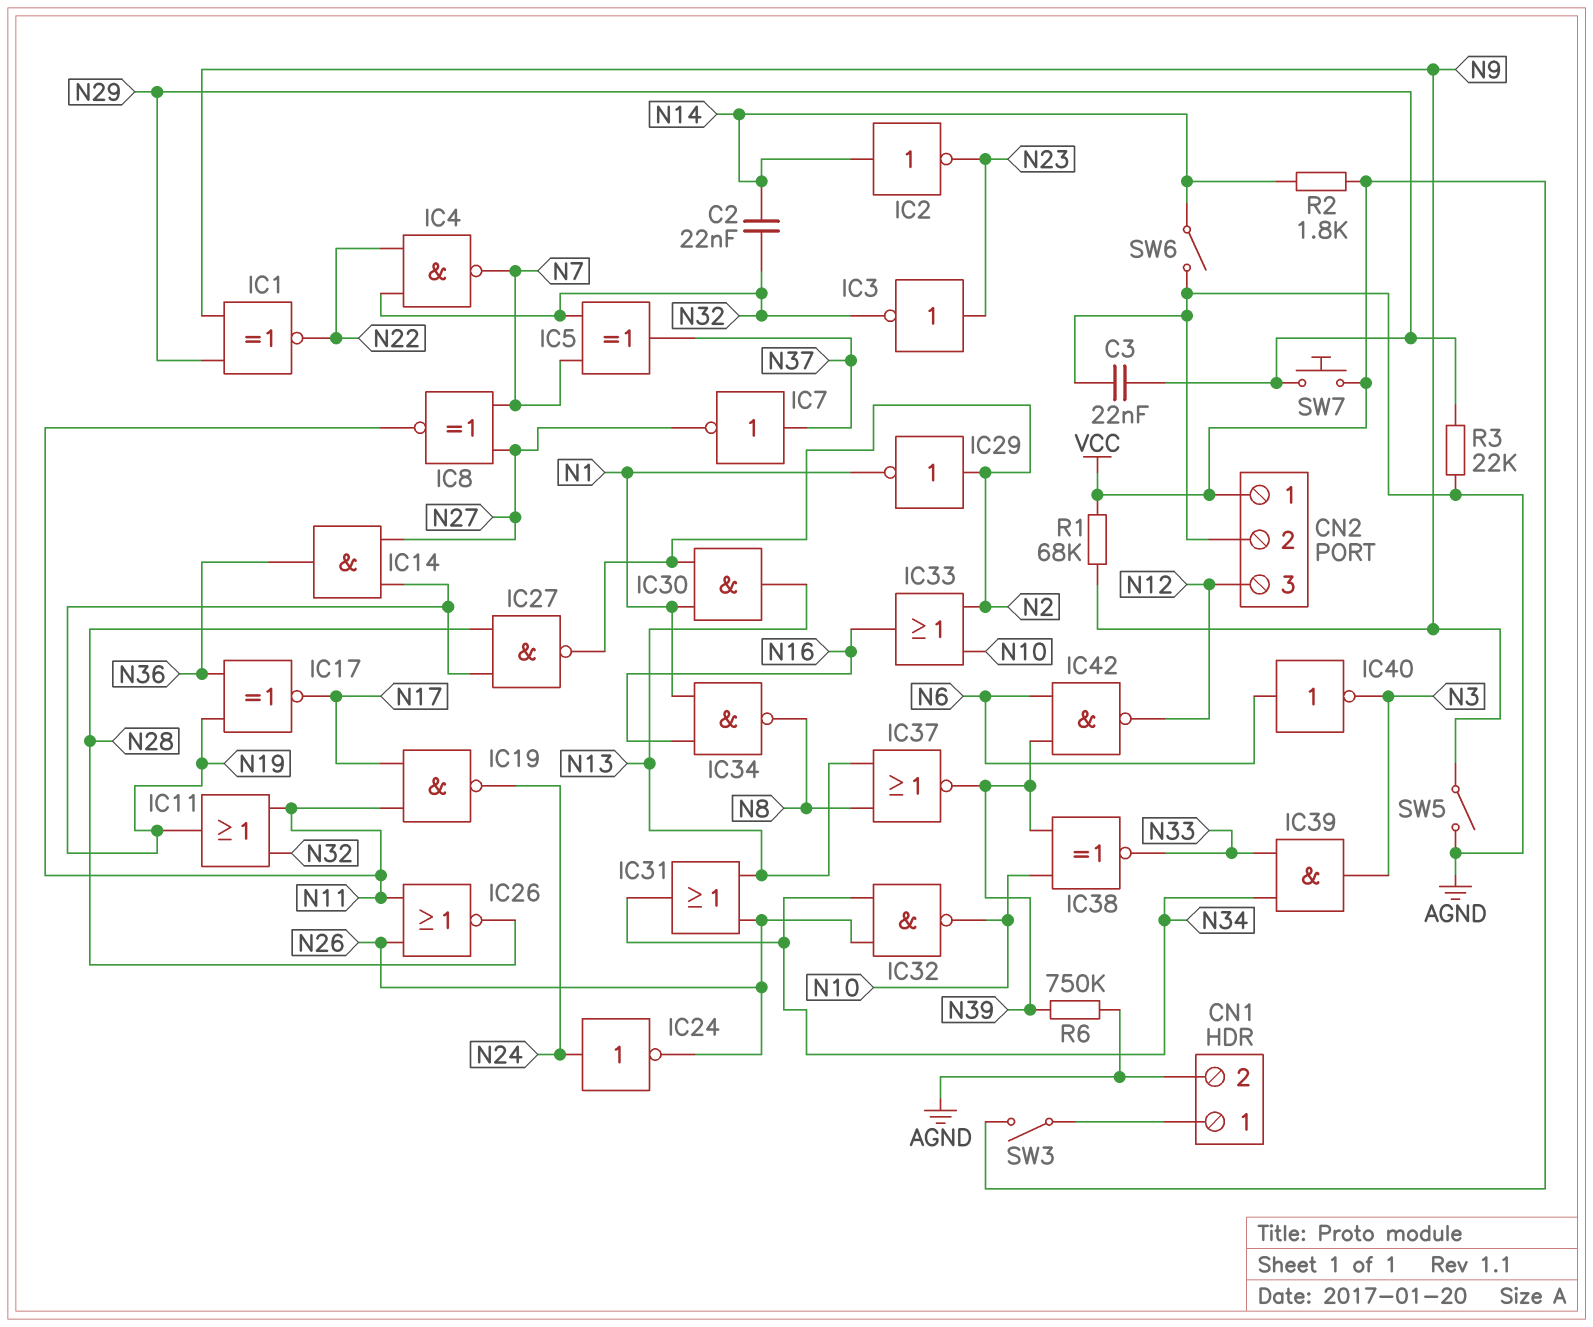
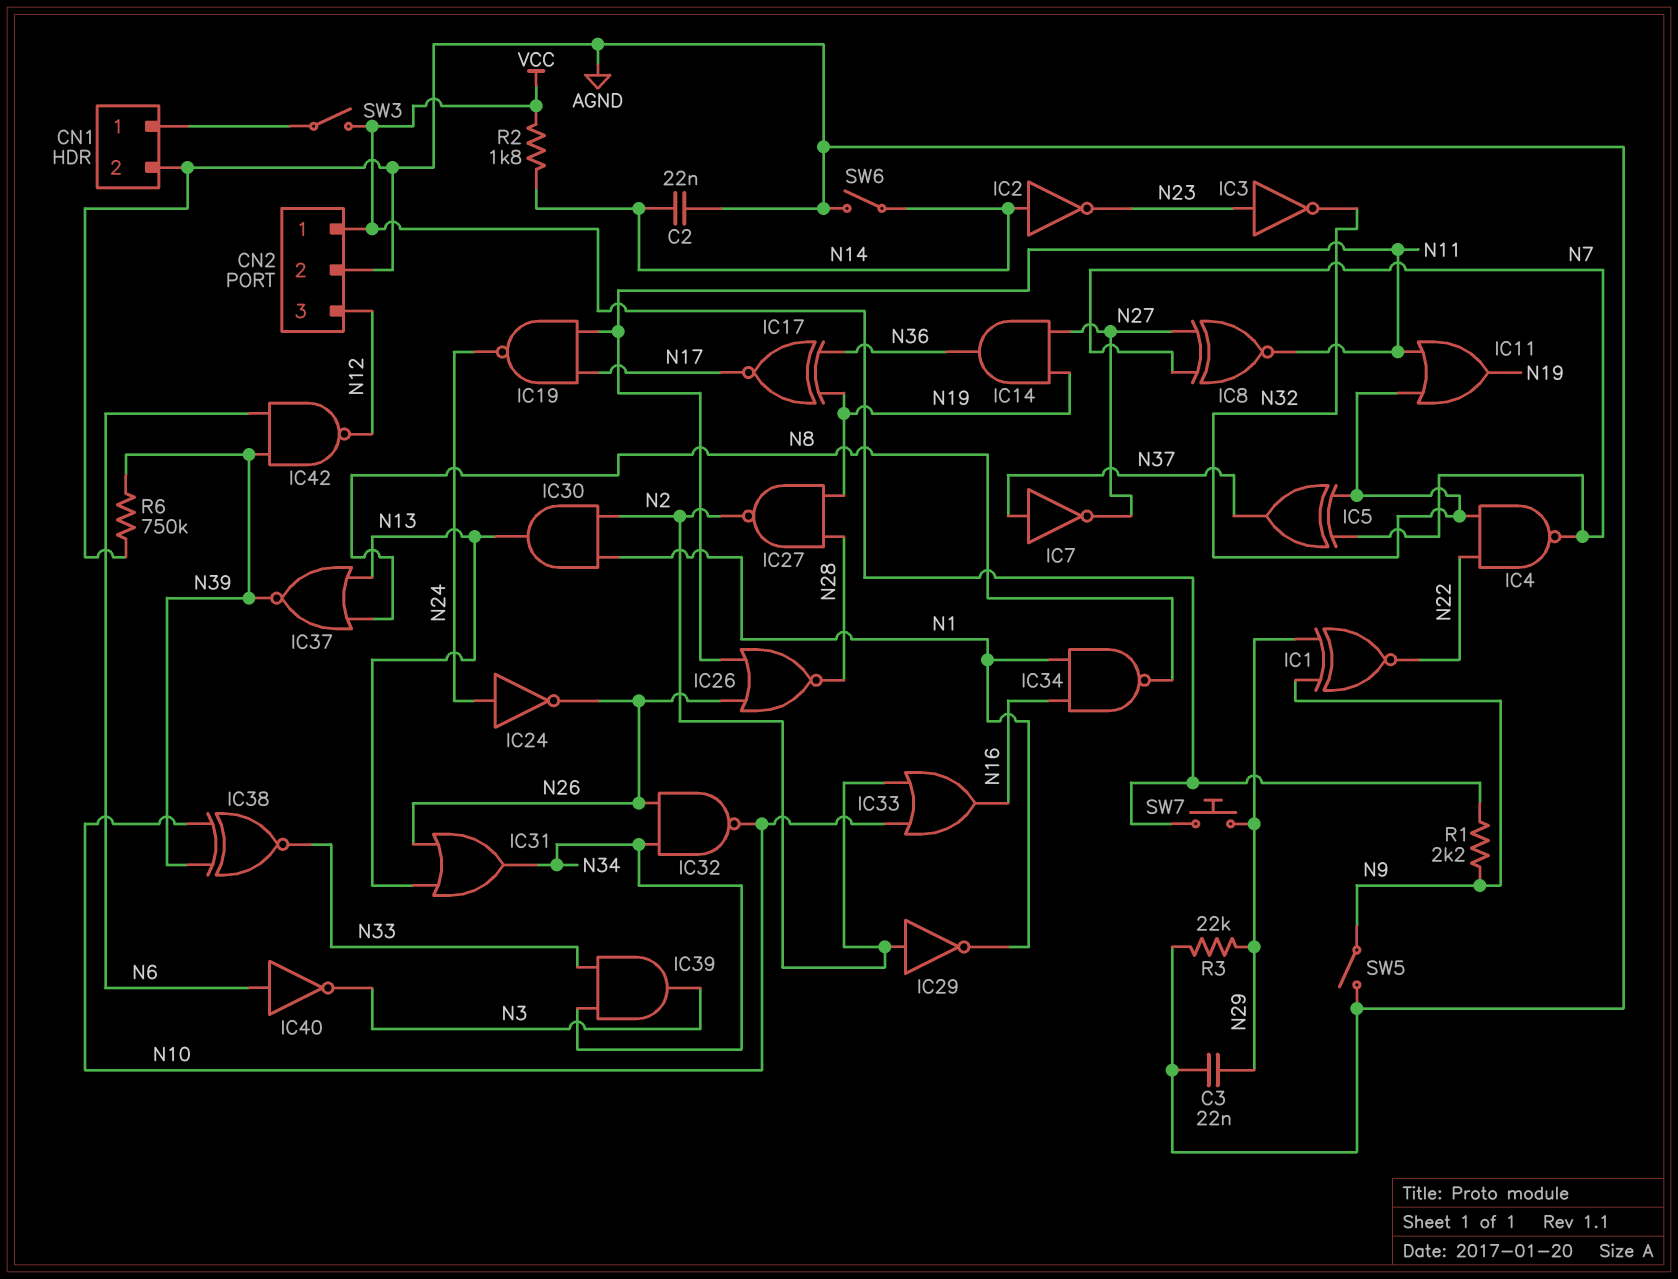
C2: 22nF (N14, N32) -> 22nF (AGND, N14)
R1: 68k (N9, VCC) -> 2.2k (N9, VCC)

